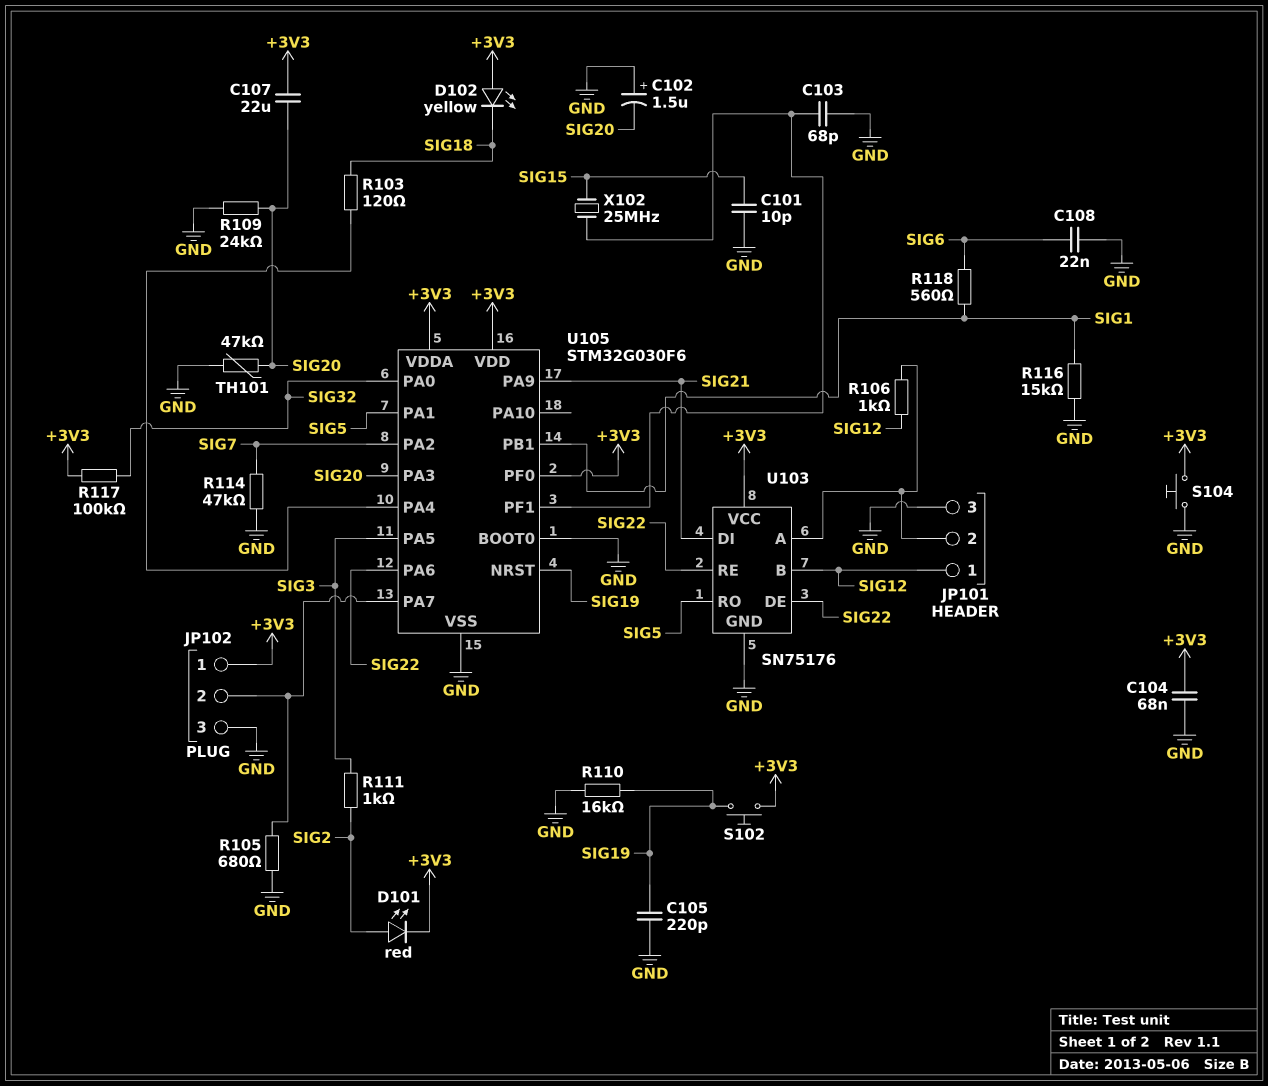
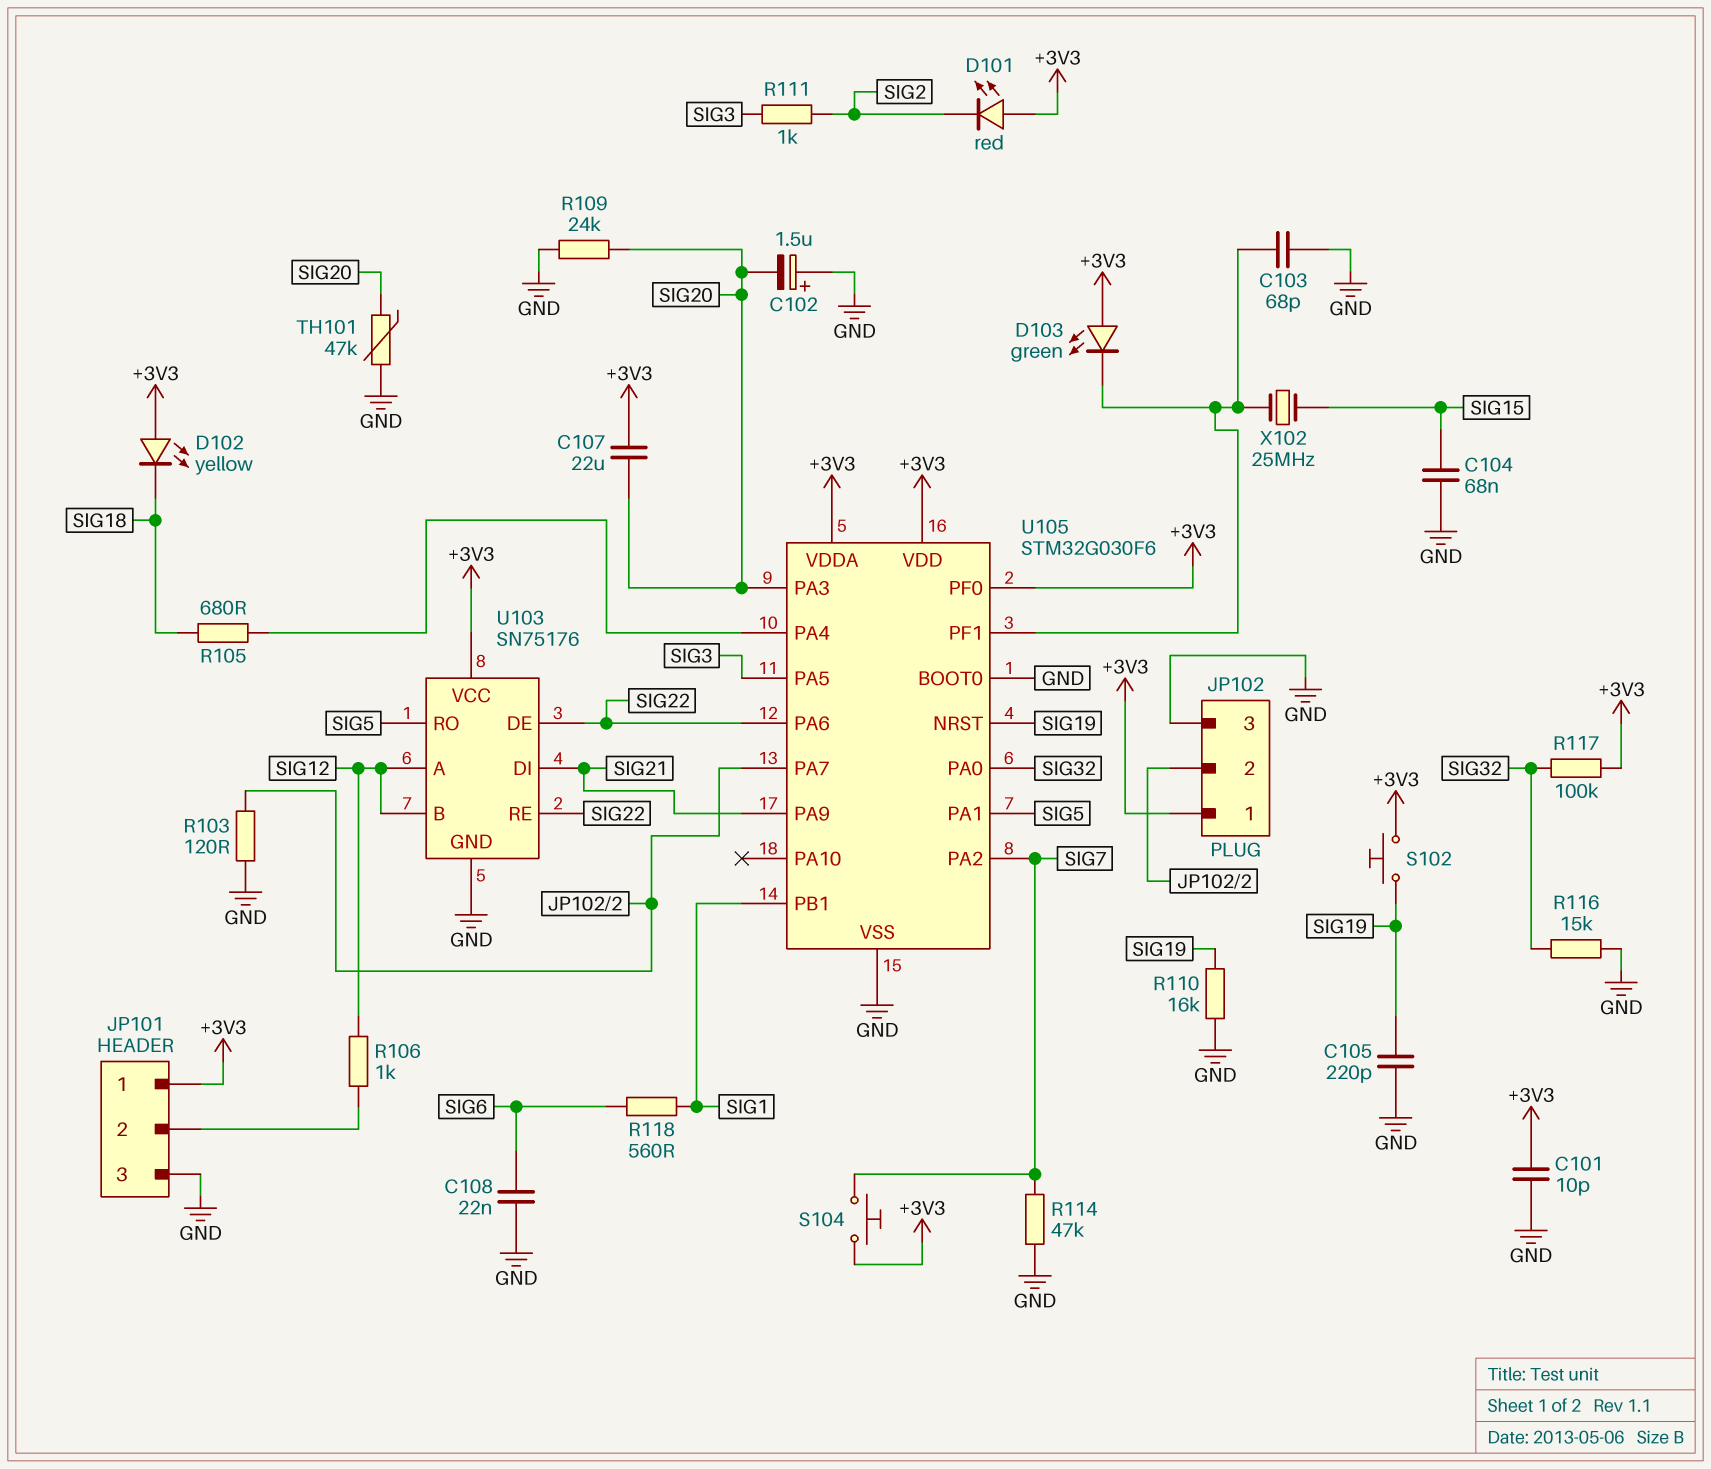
C101: 10pF (GND, SIG15) -> 10pF (+3V3, GND)
C104: 68nF (+3V3, GND) -> 68nF (GND, SIG15)
D101: LED red (A SIG2, K +3V3) -> LED red (A +3V3, K SIG2)
D103: none -> LED green (A +3V3, K U105/PF1)
JP101 pin 1: SIG12 -> +3V3
R103: 120 (SIG18, U105/PA4) -> 120 (GND, JP102/2)
R105: 680 (GND, JP102/2) -> 680 (SIG18, U105/PA4)
R116: 15k (GND, SIG1) -> 15k (GND, SIG32)
S104: button (+3V3, GND) -> button (+3V3, SIG7)
U103 pin A: JP101/2 -> SIG12

